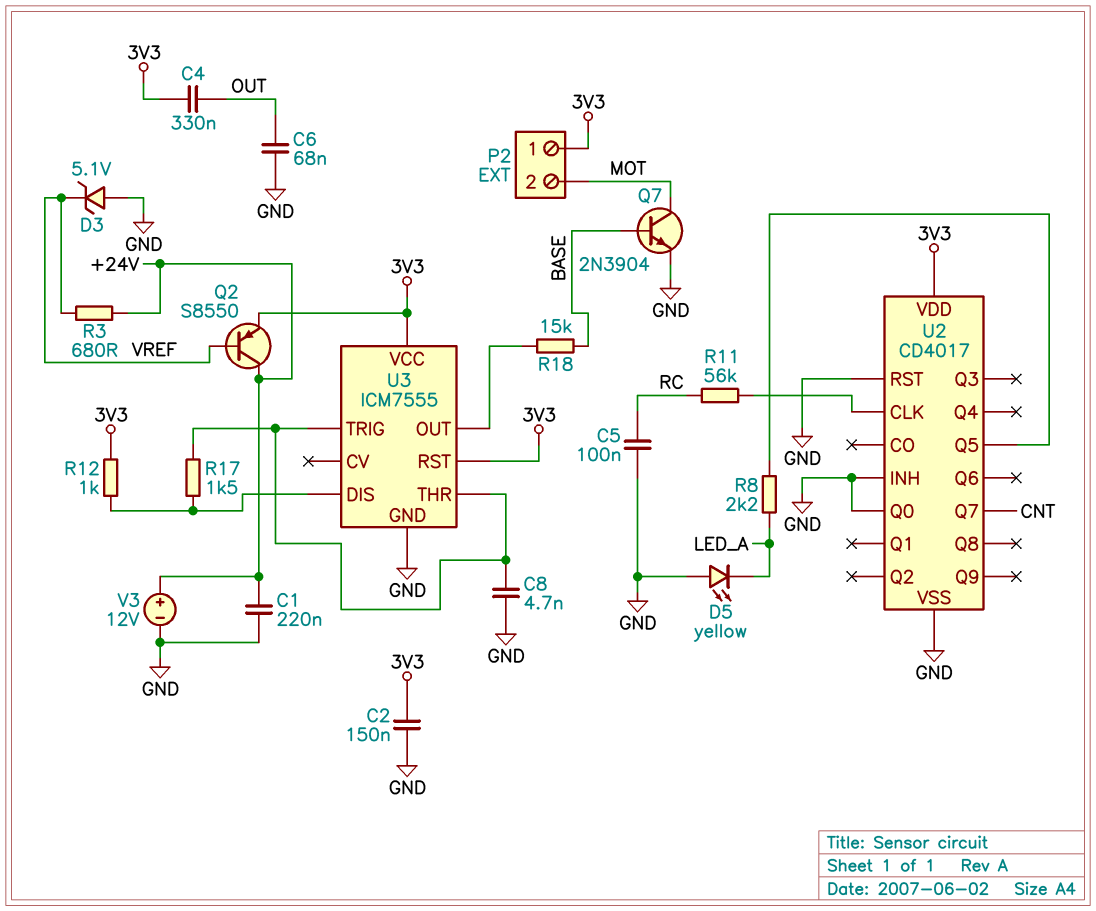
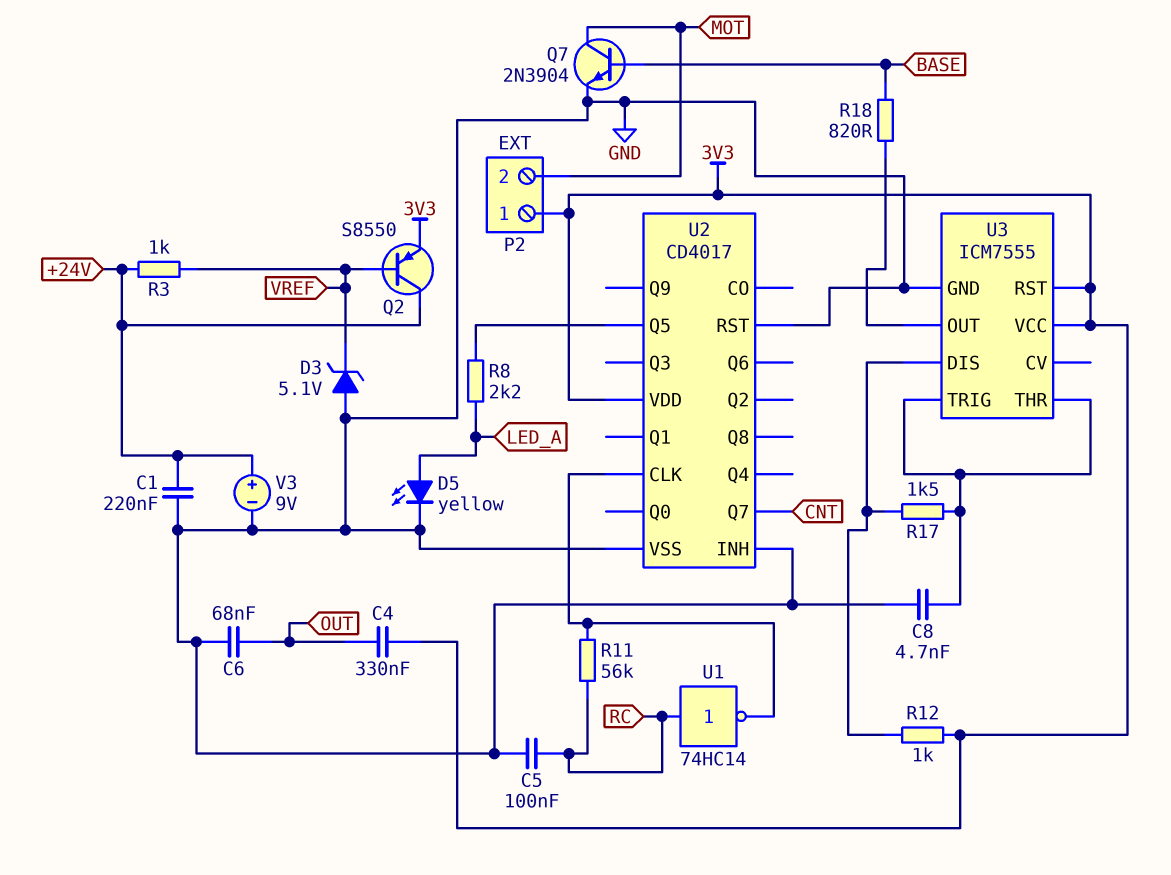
C2: 150nF (3V3, GND) -> none
D5: LED yellow (A GND, K LED_A) -> LED yellow (A LED_A, K GND)
R3: 680 (+24V, VREF) -> 1k (+24V, VREF)
R18: 15k (BASE, U3/OUT) -> 820 (BASE, U3/OUT)
U1: none -> NOT 74HC14 (in RC, out U2/CLK)
U2 pin Q0: GND -> none
V3: 12V (plus +24V, minus GND) -> 9V (plus +24V, minus GND)

